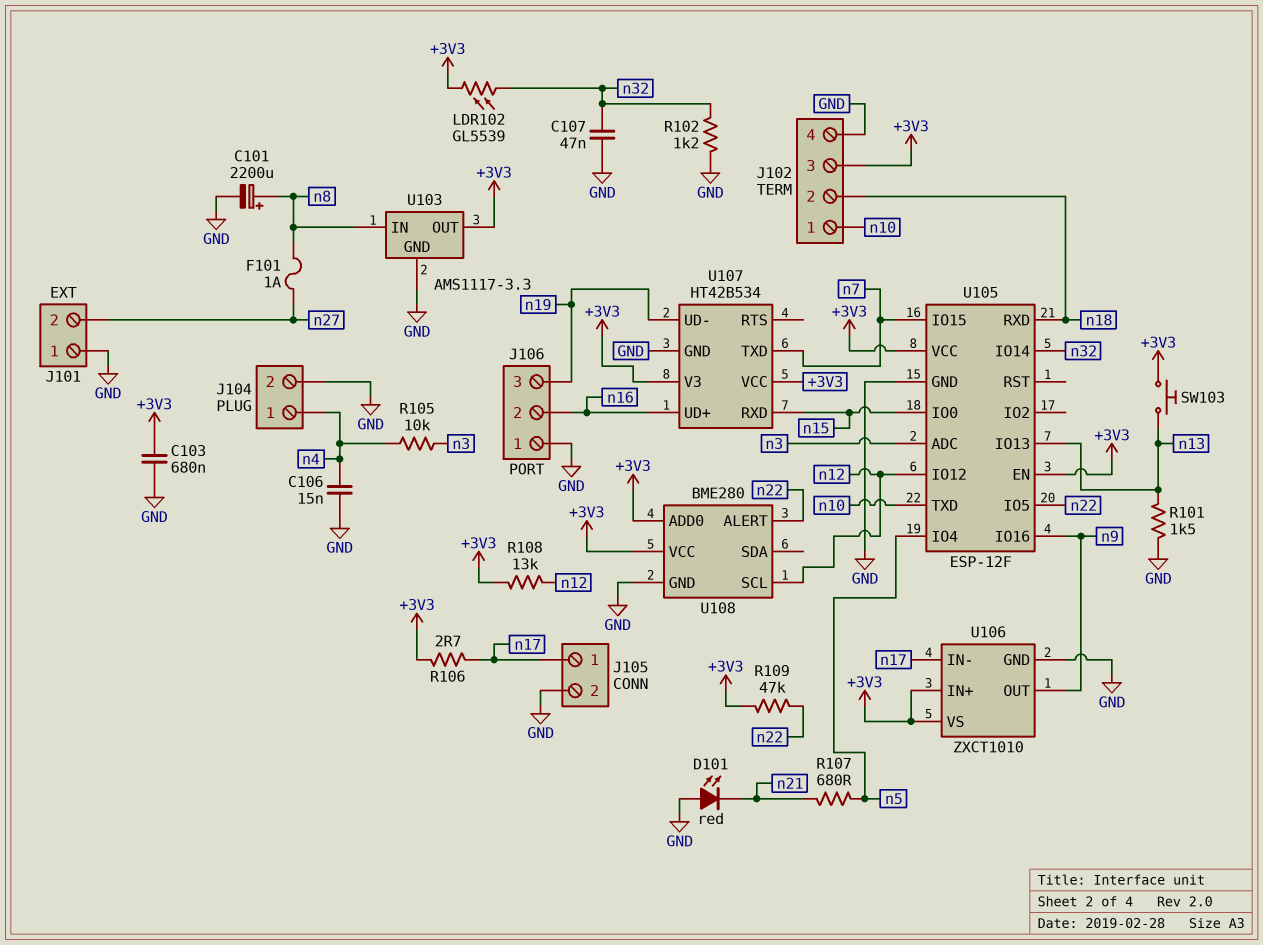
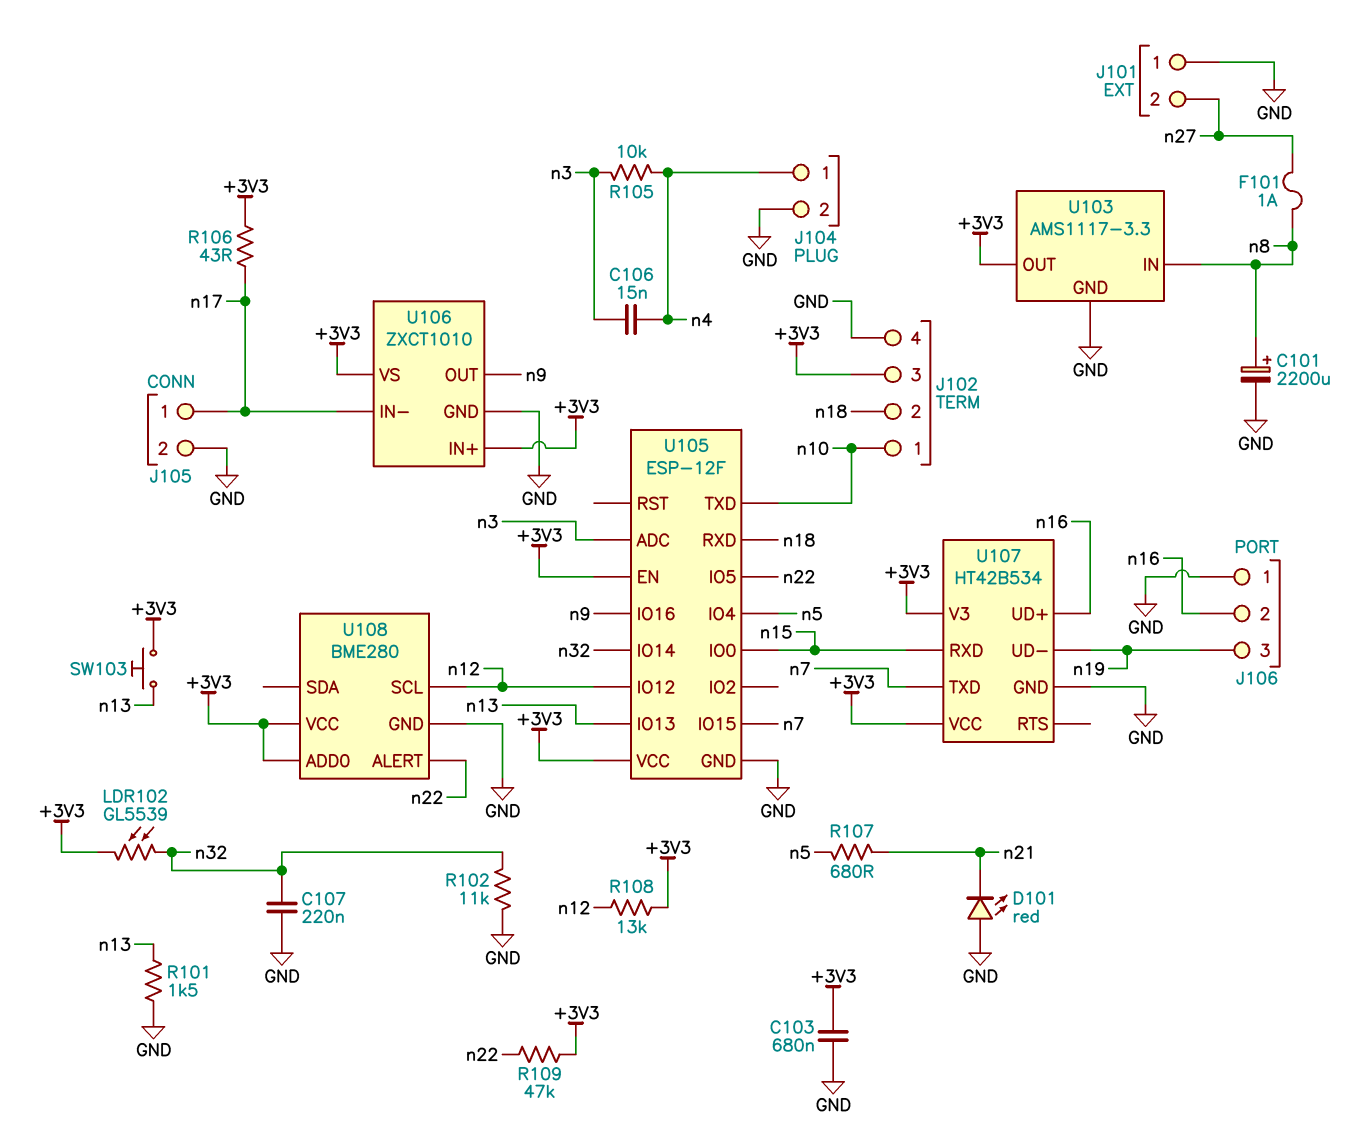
C106: 15nF (GND, n4) -> 15nF (n3, n4)
C107: 47nF (GND, n32) -> 220nF (GND, n32)
R102: 1.2k (GND, n32) -> 11k (GND, n32)
R106: 2.7 (+3V3, n17) -> 43 (+3V3, n17)

